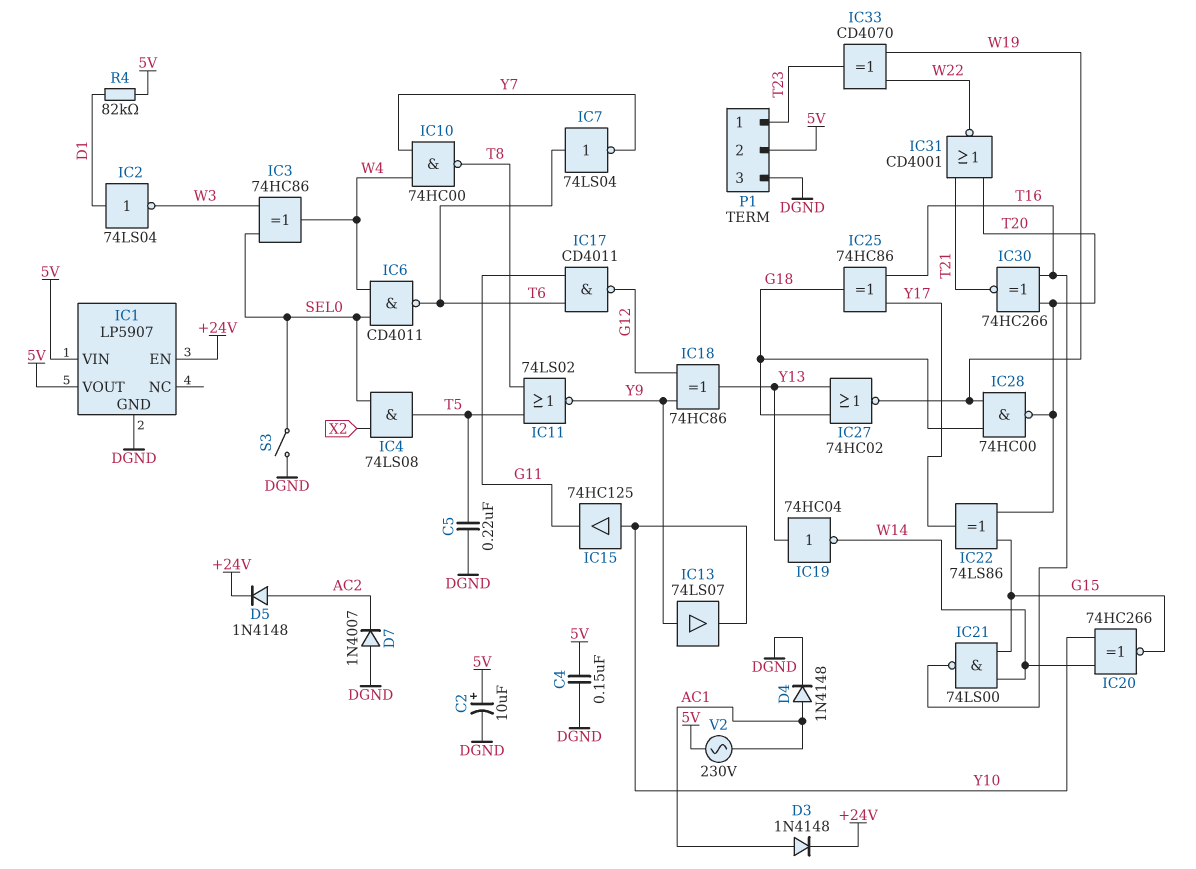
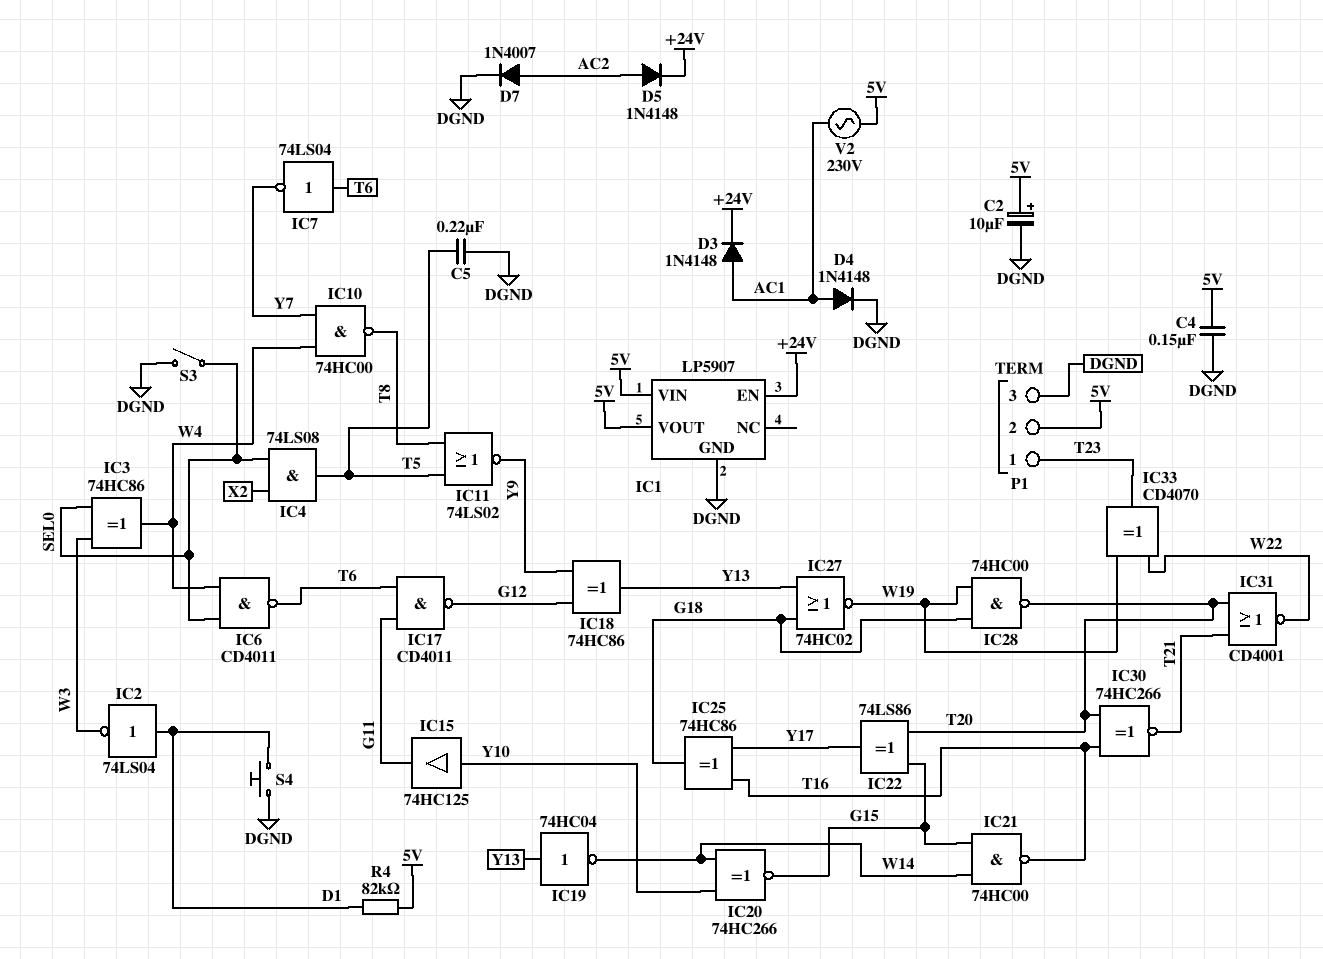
D7: diode 1N4007 (A DGND, K AC2) -> diode 1N4007 (A AC2, K DGND)
IC13: buffer 74LS07 (in Y9, out Y10) -> none
IC21: NAND 74LS00 (in G15, in W14, out T16) -> NAND 74HC00 (in G15, in W14, out T16)
S4: none -> button (D1, DGND)

